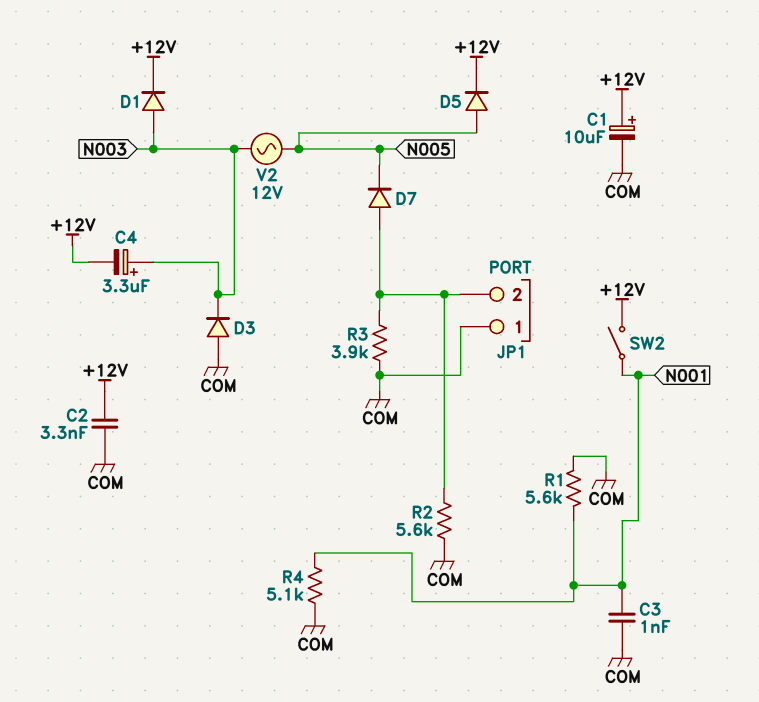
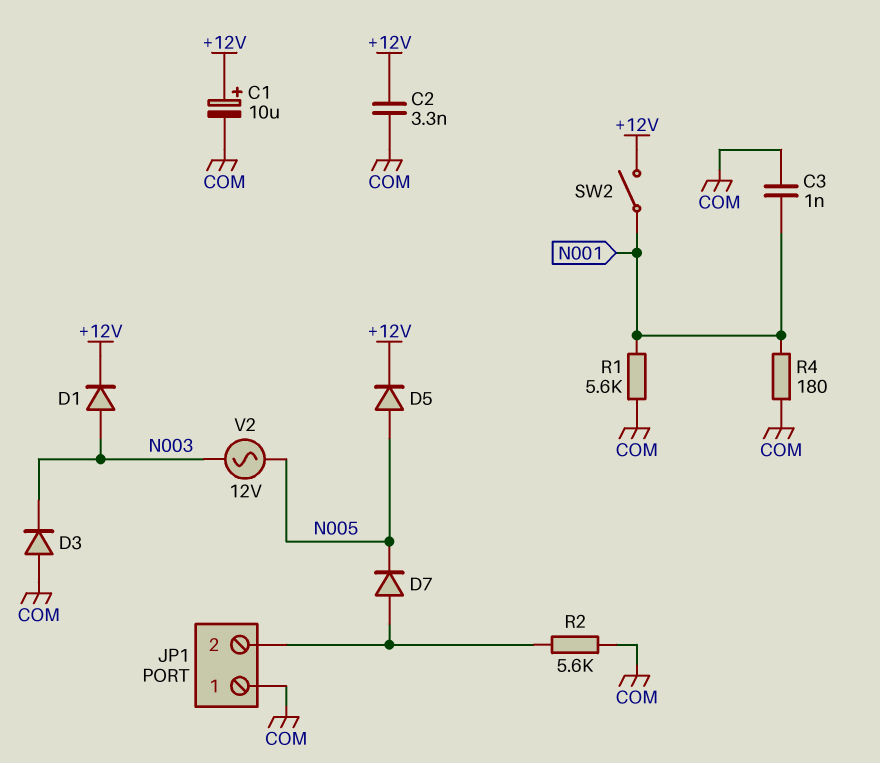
C4: 3.3uF (plus N003, minus +12V) -> none
R3: 3.9k (COM, JP1/2) -> none
R4: 5.1k (COM, N001) -> 180 (COM, N001)

